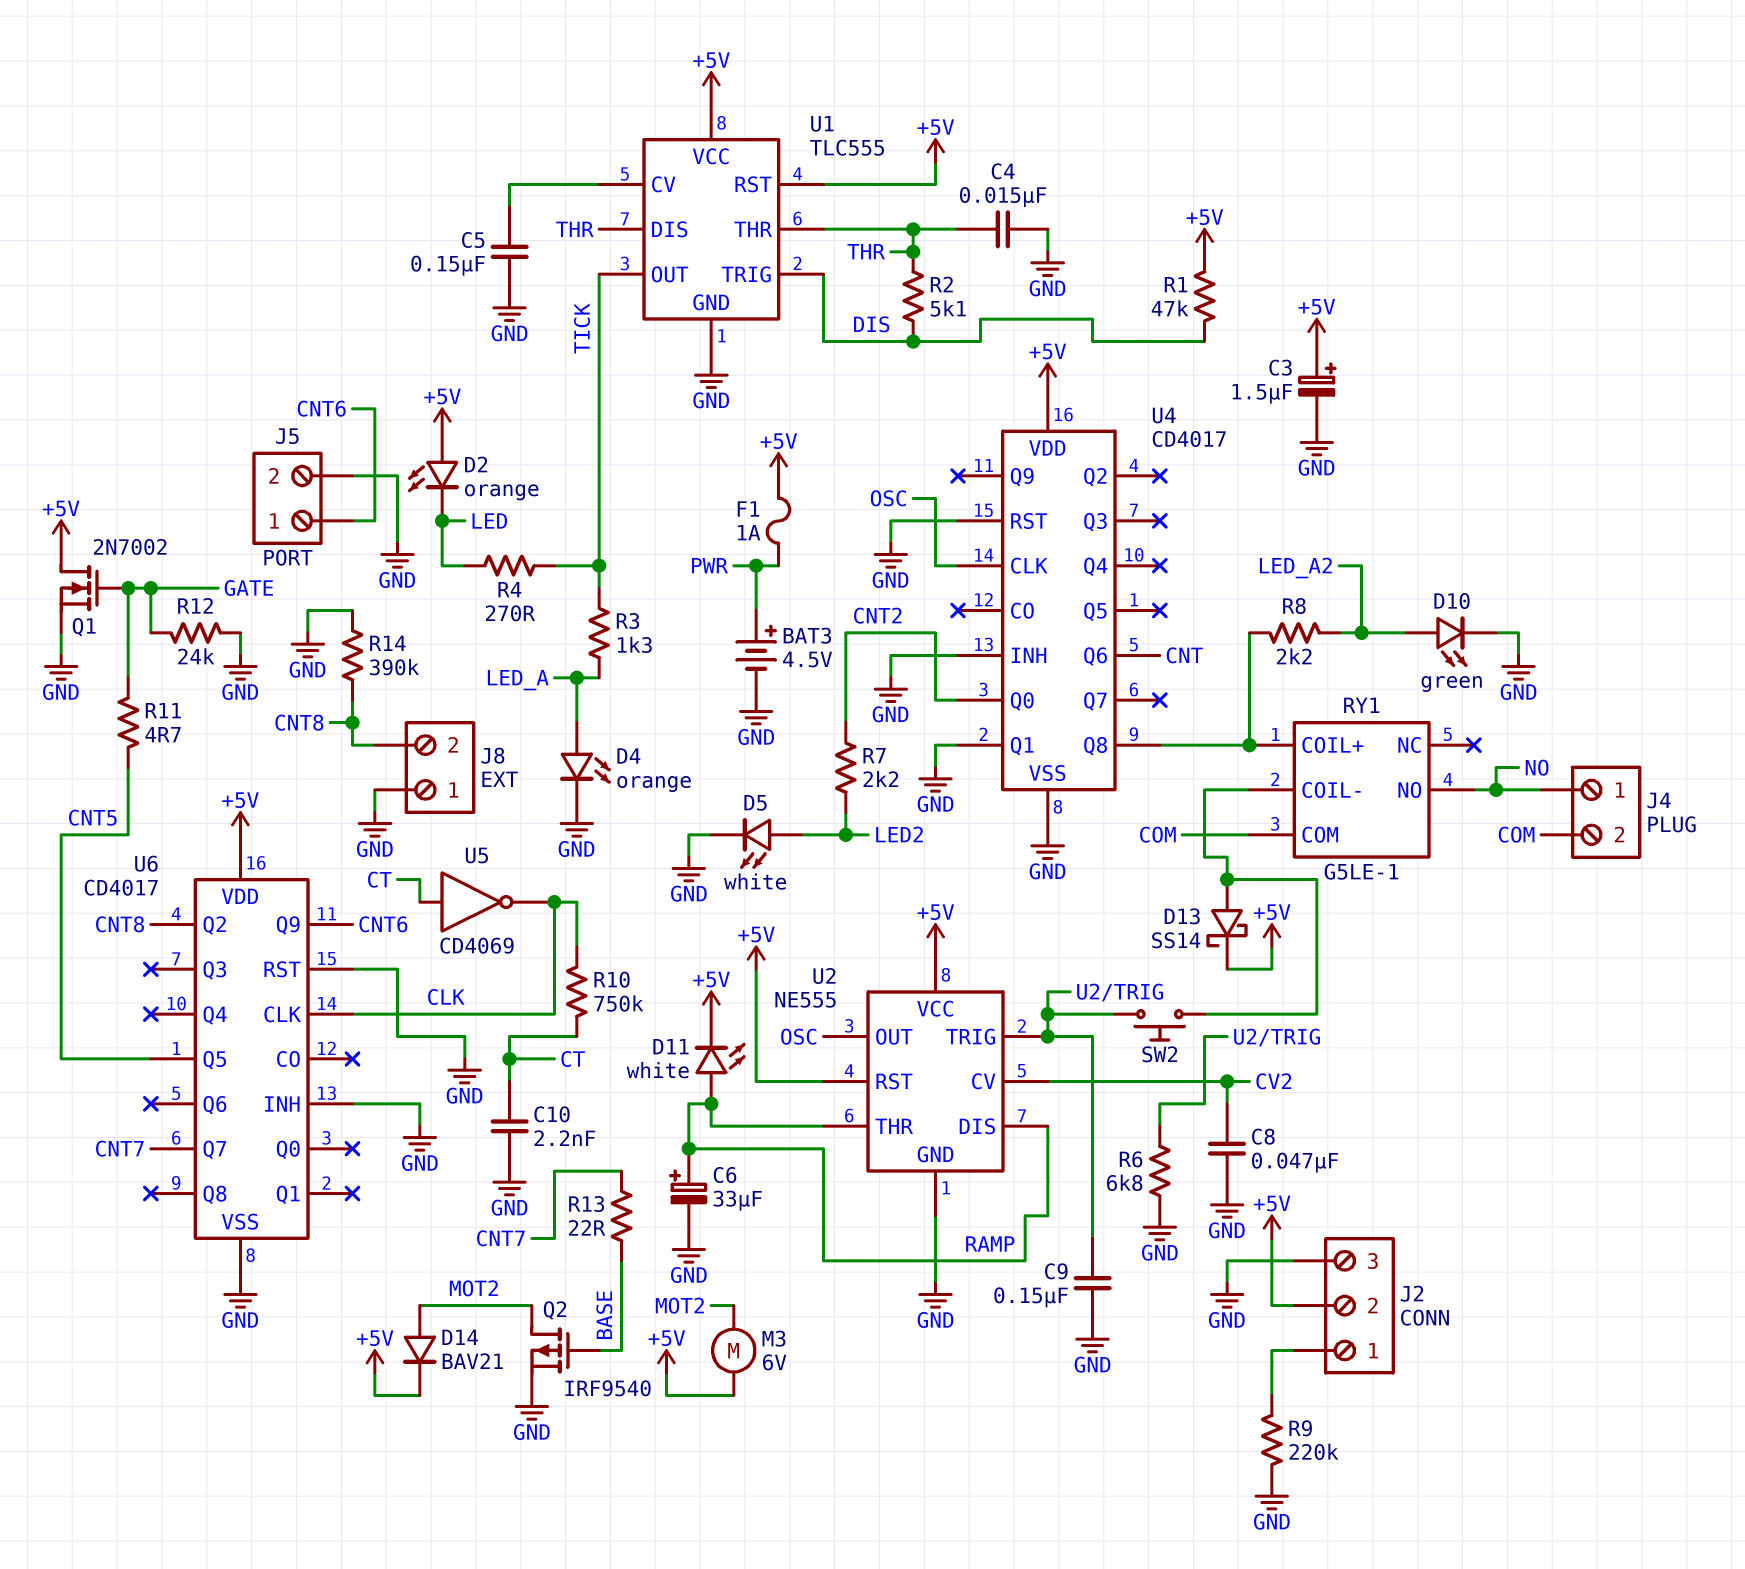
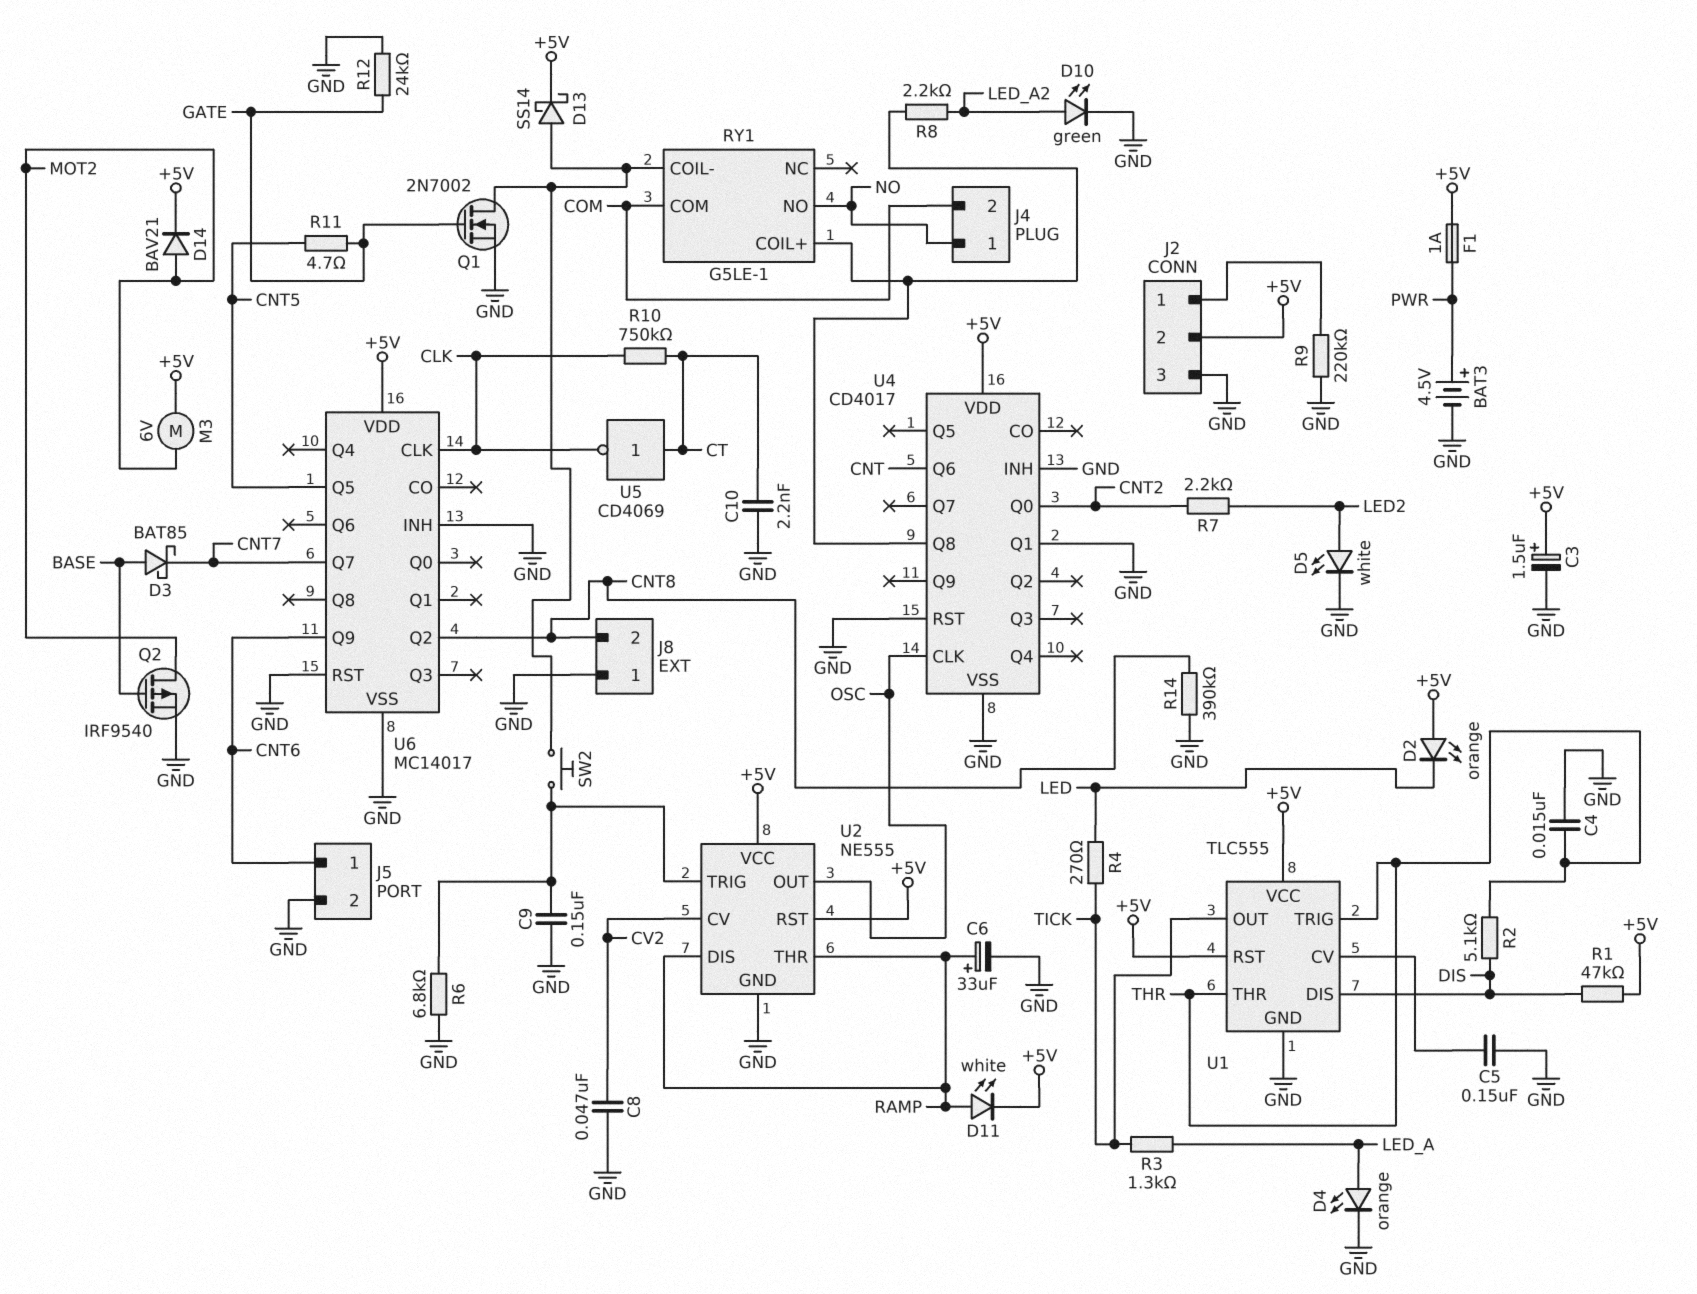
D3: none -> schottky BAT85 (A BASE, K CNT7)
Q1: NMOS 2N7002 (G GATE, D +5V, S GND) -> NMOS 2N7002 (G GATE, D RY1/COIL-, S GND)
R13: 22 (BASE, CNT7) -> none
U1 pin DIS: THR -> DIS
U1 pin TRIG: DIS -> THR
U6: CD4017 -> MC14017

